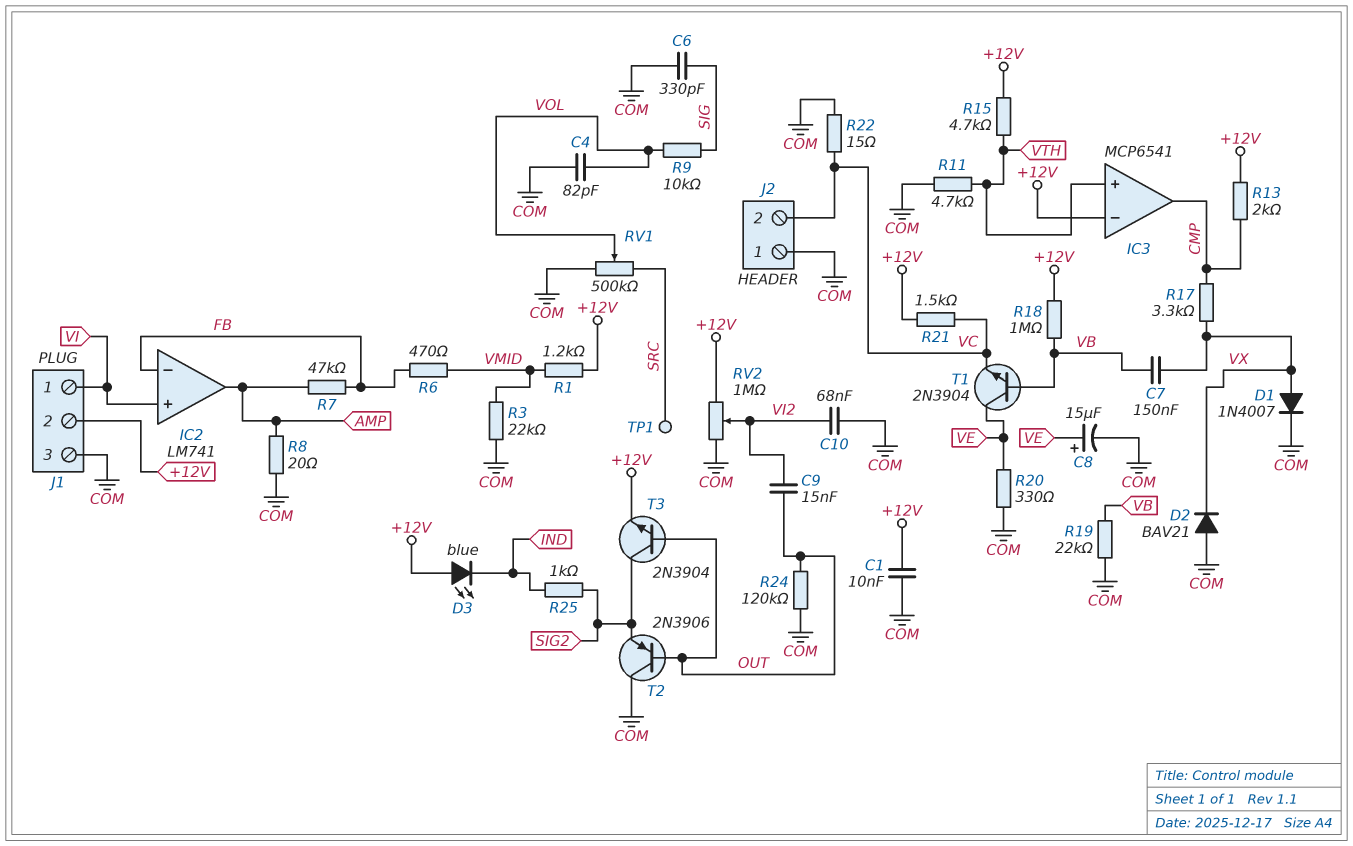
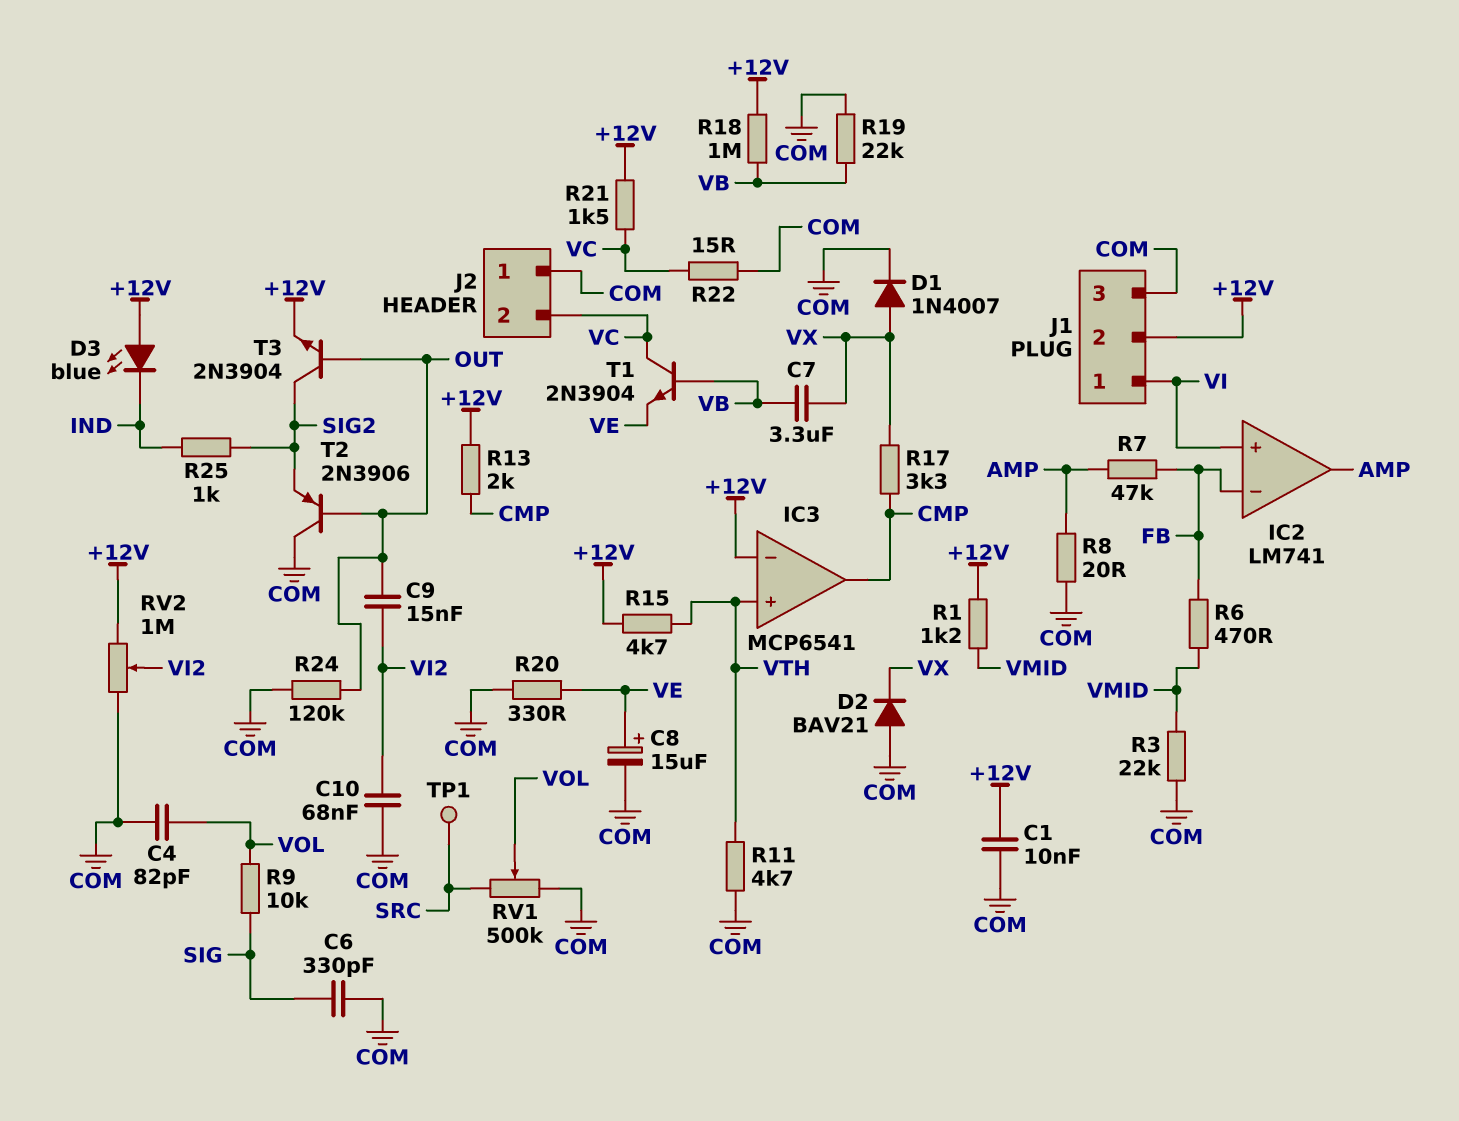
C7: 150nF (VB, VX) -> 3.3uF (VB, VX)
T1: NPN 2N3904 (B VB, C VE, E VC) -> NPN 2N3904 (B VB, C VC, E VE)

